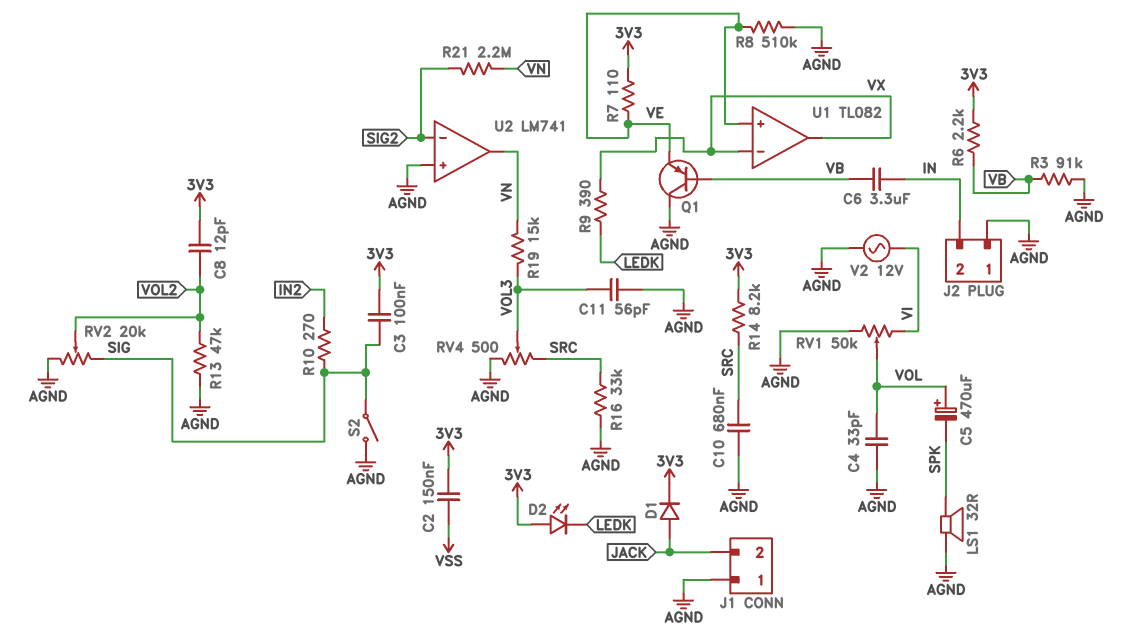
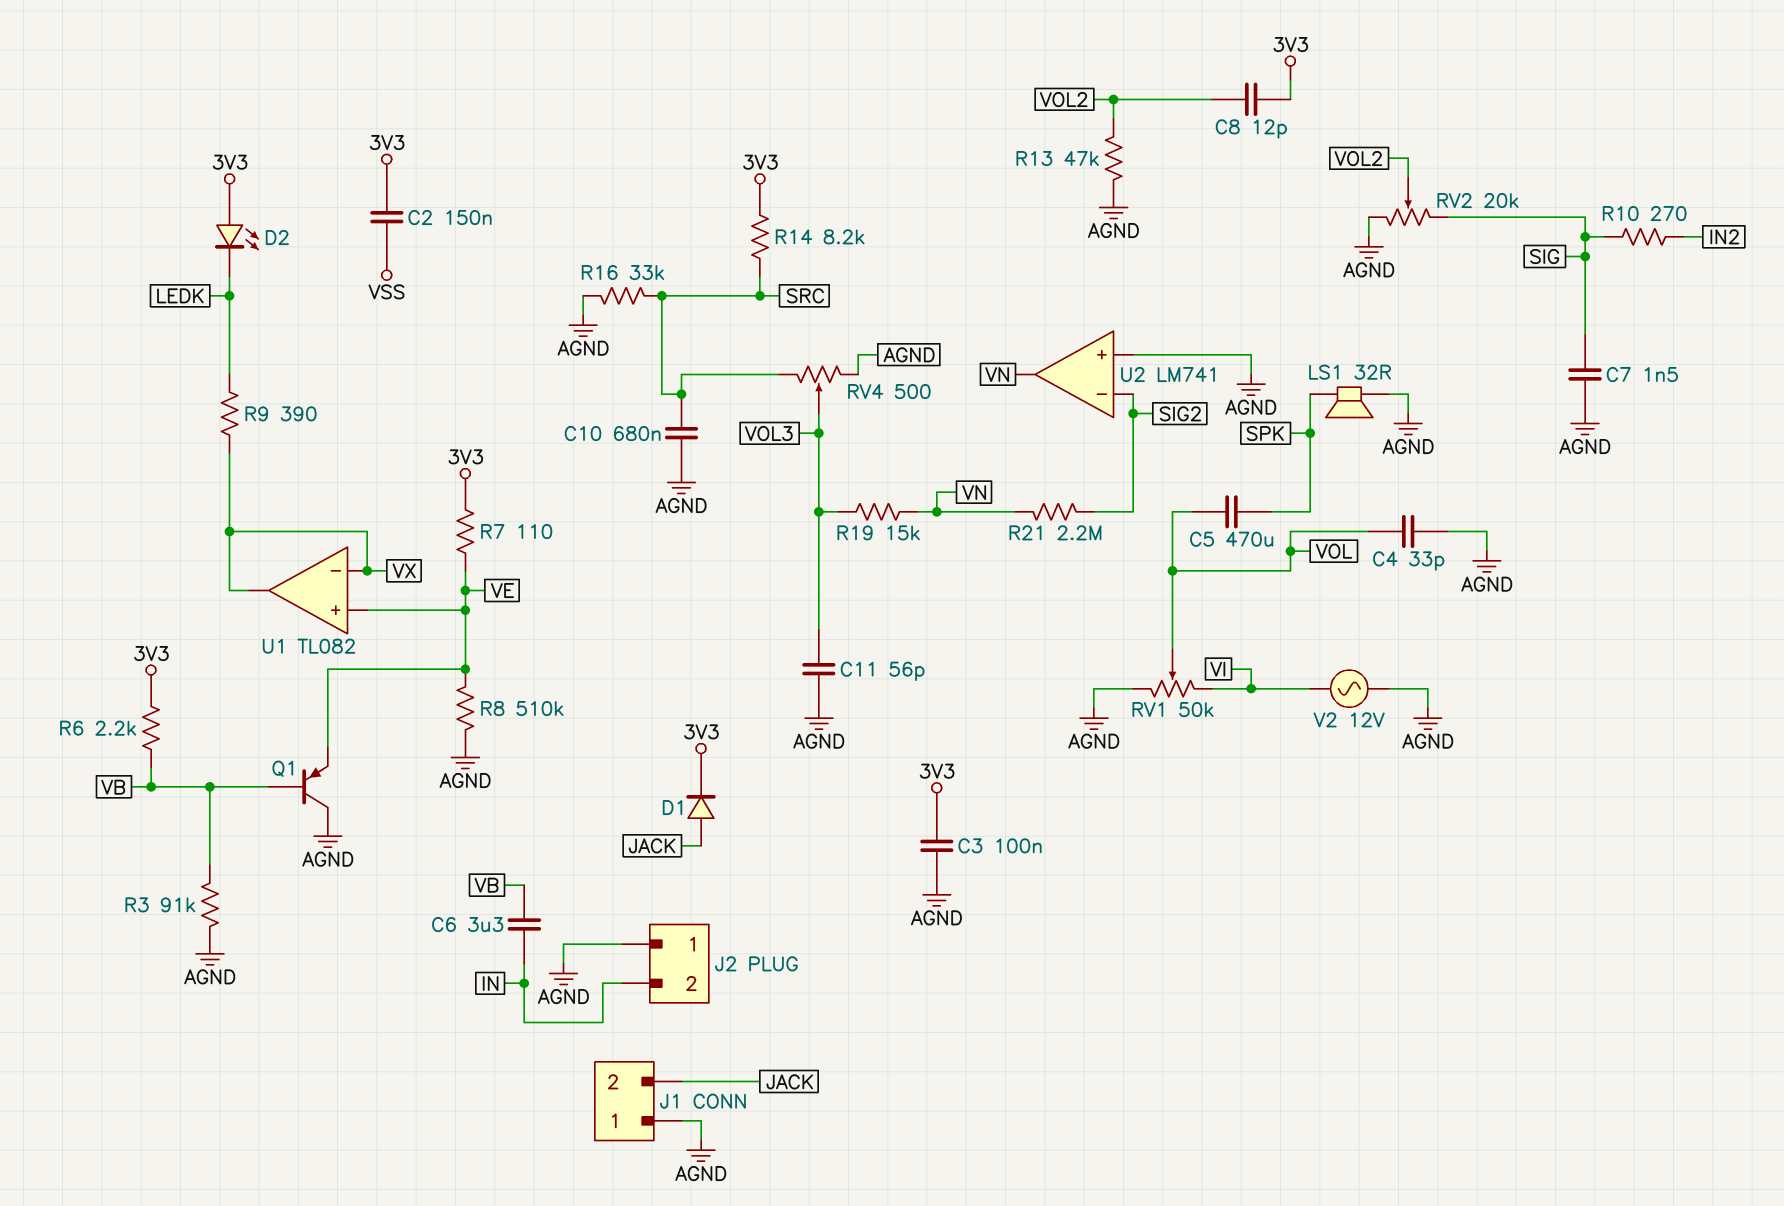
C3: 100nF (3V3, SIG) -> 100nF (3V3, AGND)
C5: 470uF (plus VOL, minus SPK) -> 470uF (SPK, VOL)
C7: none -> 1.5nF (AGND, SIG)
S2: switch (AGND, SIG) -> none

